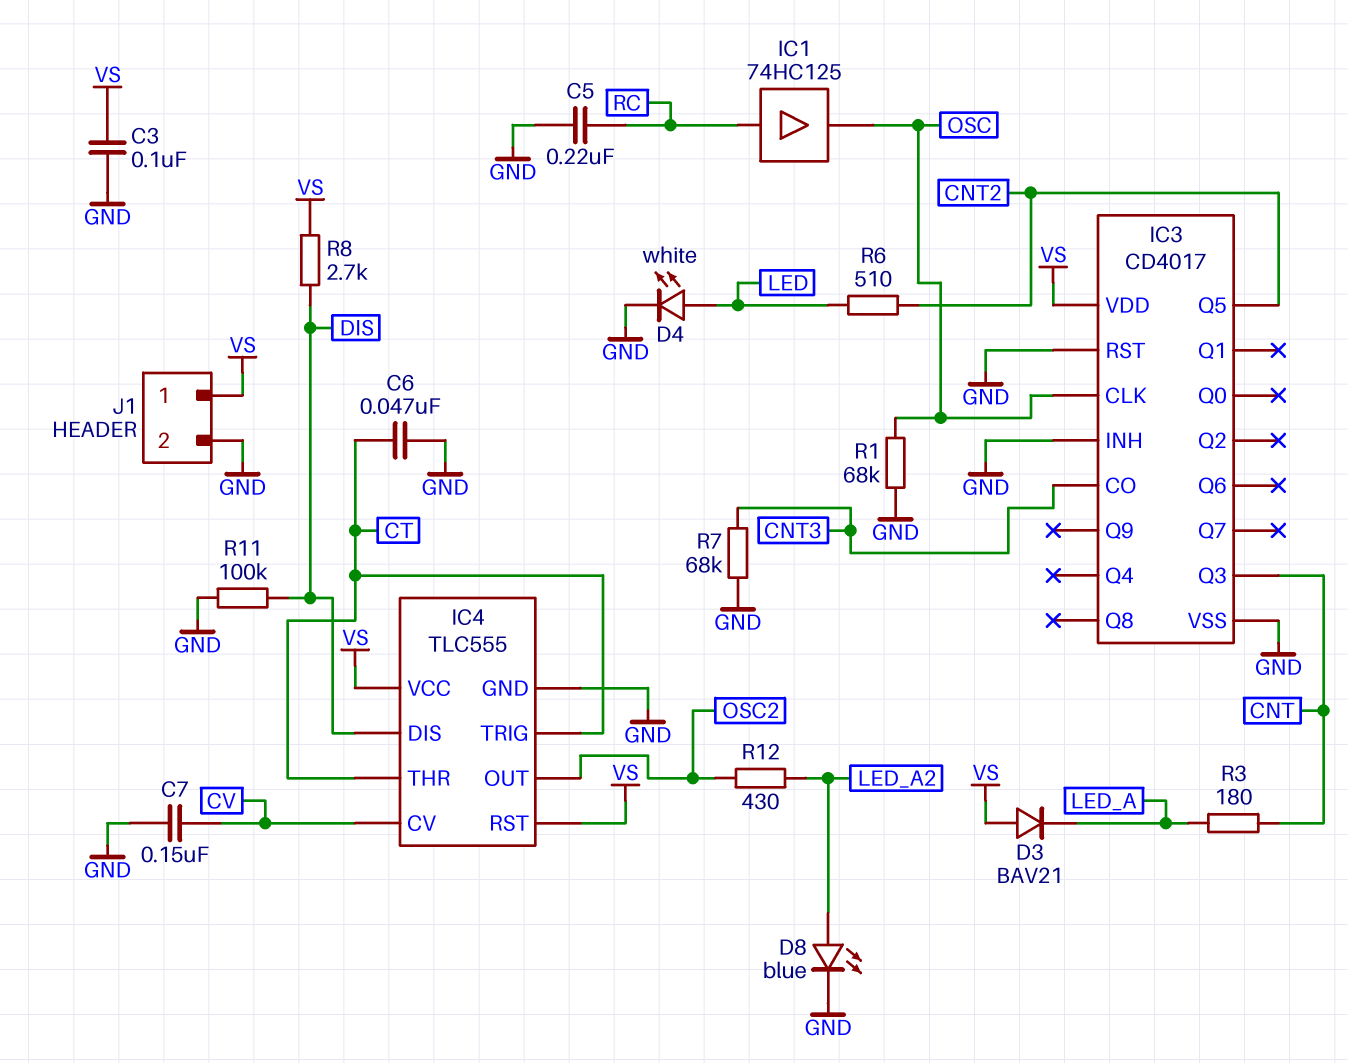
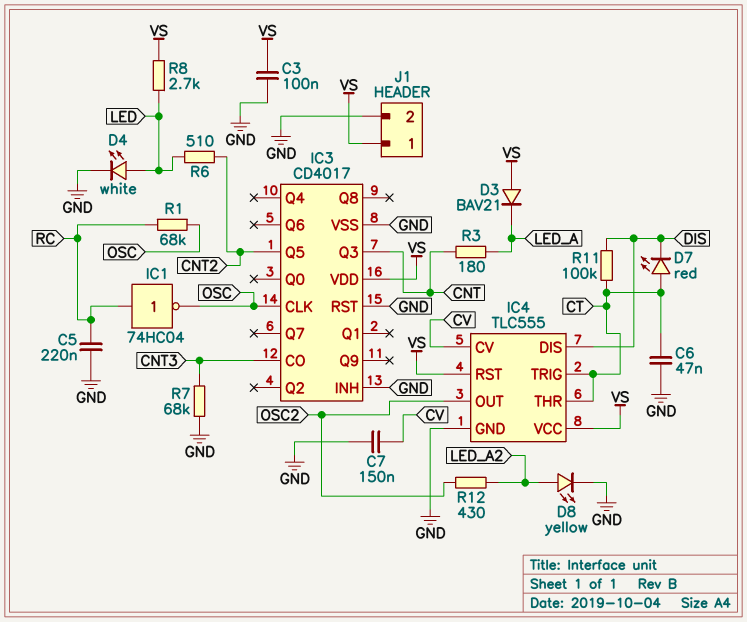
D7: none -> LED red (A CT, K DIS)
D8: LED blue (A LED_A2, K GND) -> LED yellow (A LED_A2, K GND)
IC1: buffer 74HC125 (in RC, out OSC) -> NOT 74HC04 (in RC, out OSC)
R1: 68k (GND, OSC) -> 68k (OSC, RC)
R8: 2.7k (DIS, VS) -> 2.7k (LED, VS)
R11: 100k (DIS, GND) -> 100k (CT, DIS)

